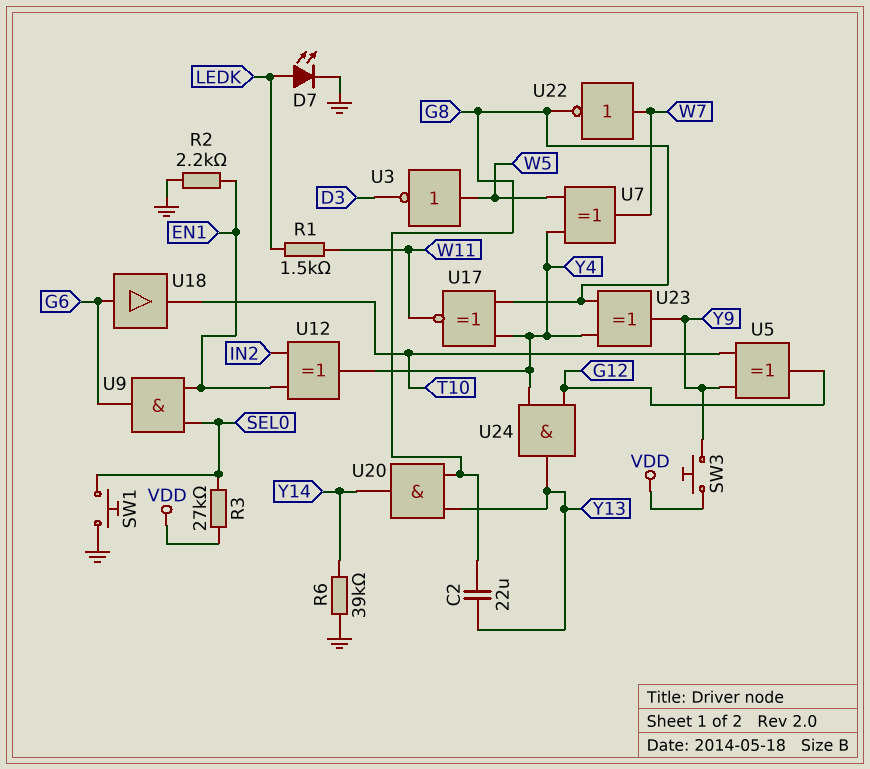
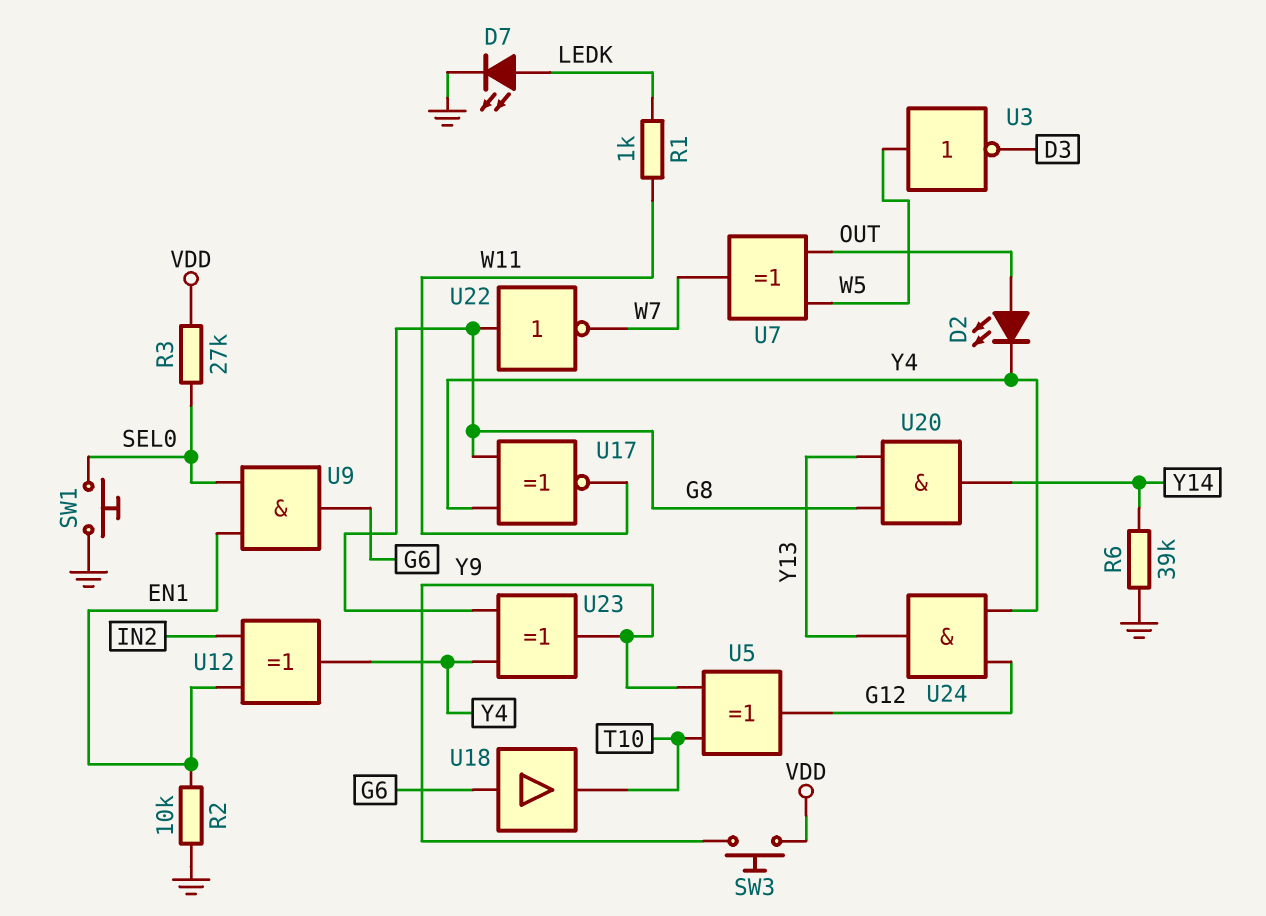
C2: 22uF (G8, Y13) -> none
D2: none -> LED (A OUT, K Y4)
R1: 1.5k (LEDK, W11) -> 1k (LEDK, W11)
R2: 2.2k (EN1, GND) -> 10k (EN1, GND)
U7: XOR (in W5, in Y4, out W7) -> XOR (in OUT, in W5, out W7)
U22: NOT (in W7, out G8) -> NOT (in G8, out W7)

